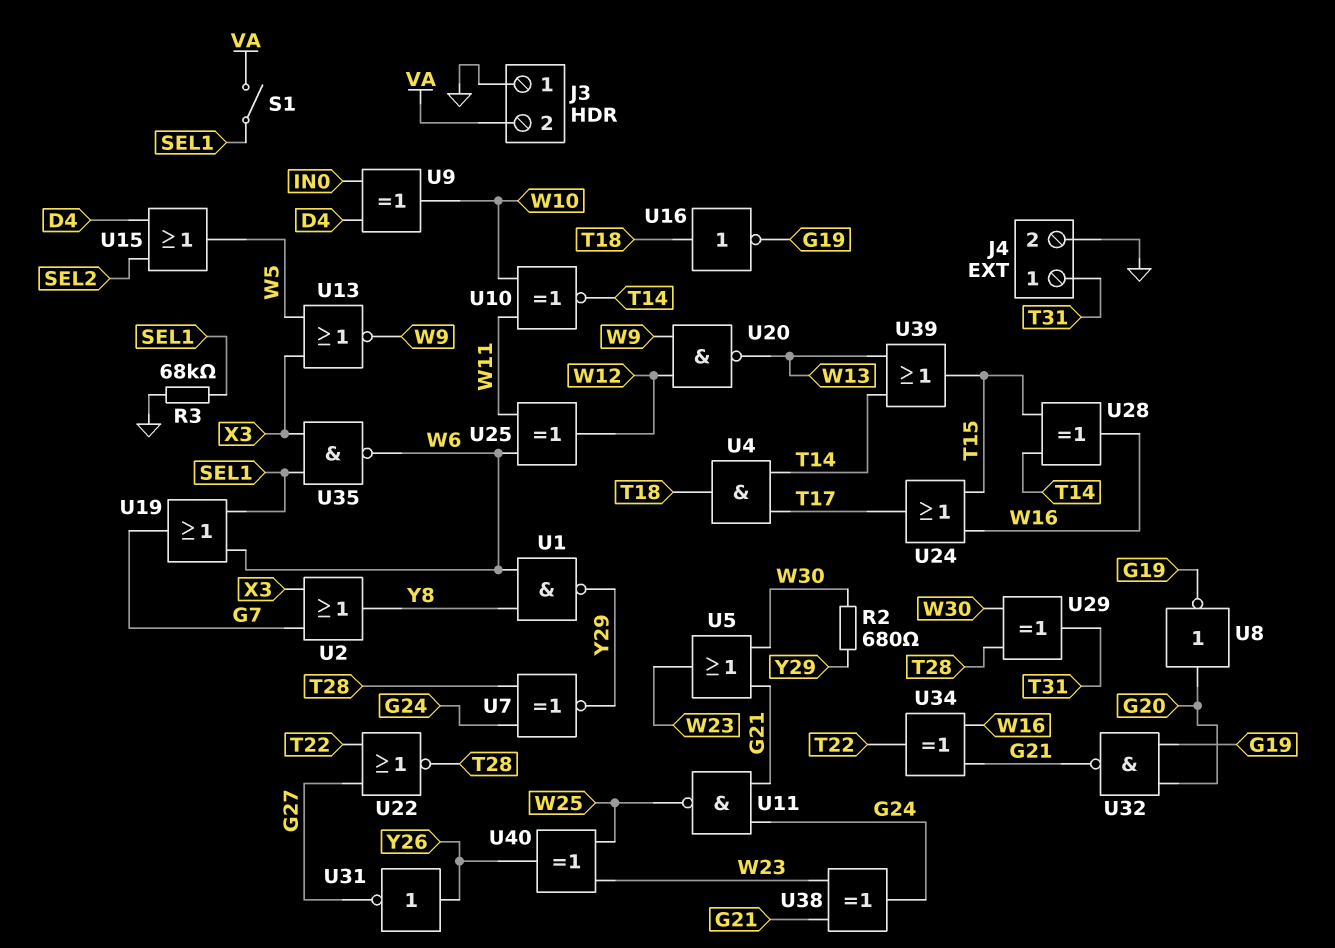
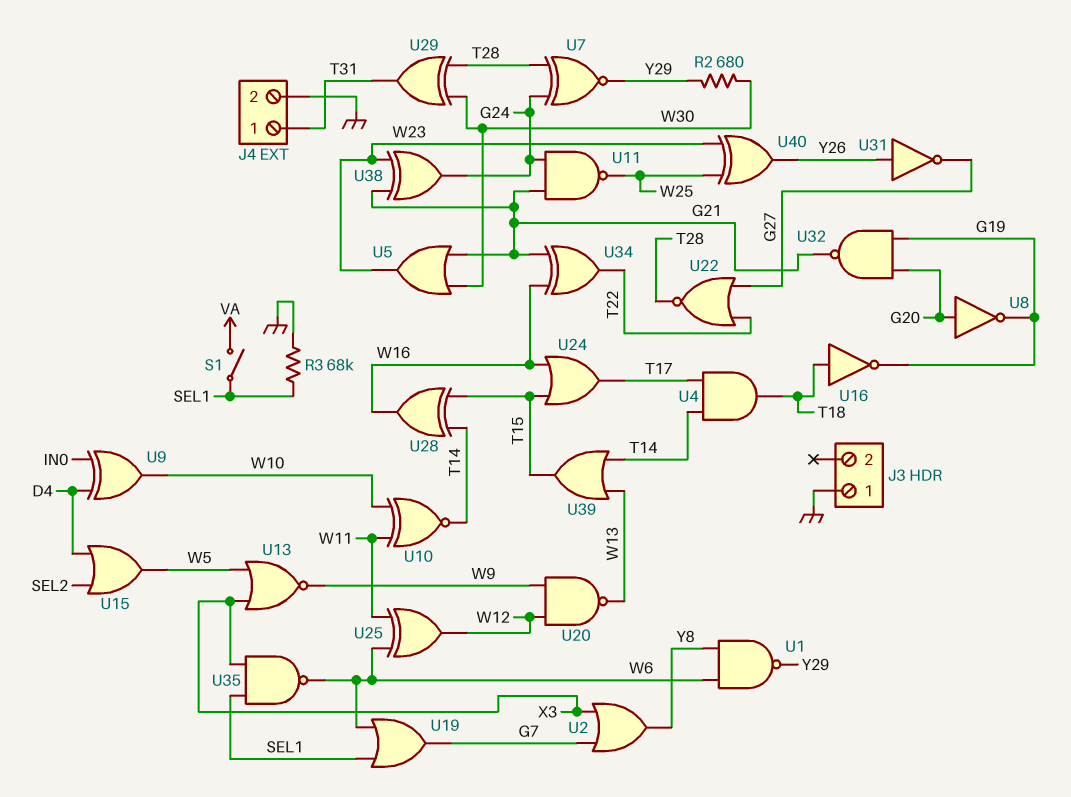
J3 pin 2: VA -> none

